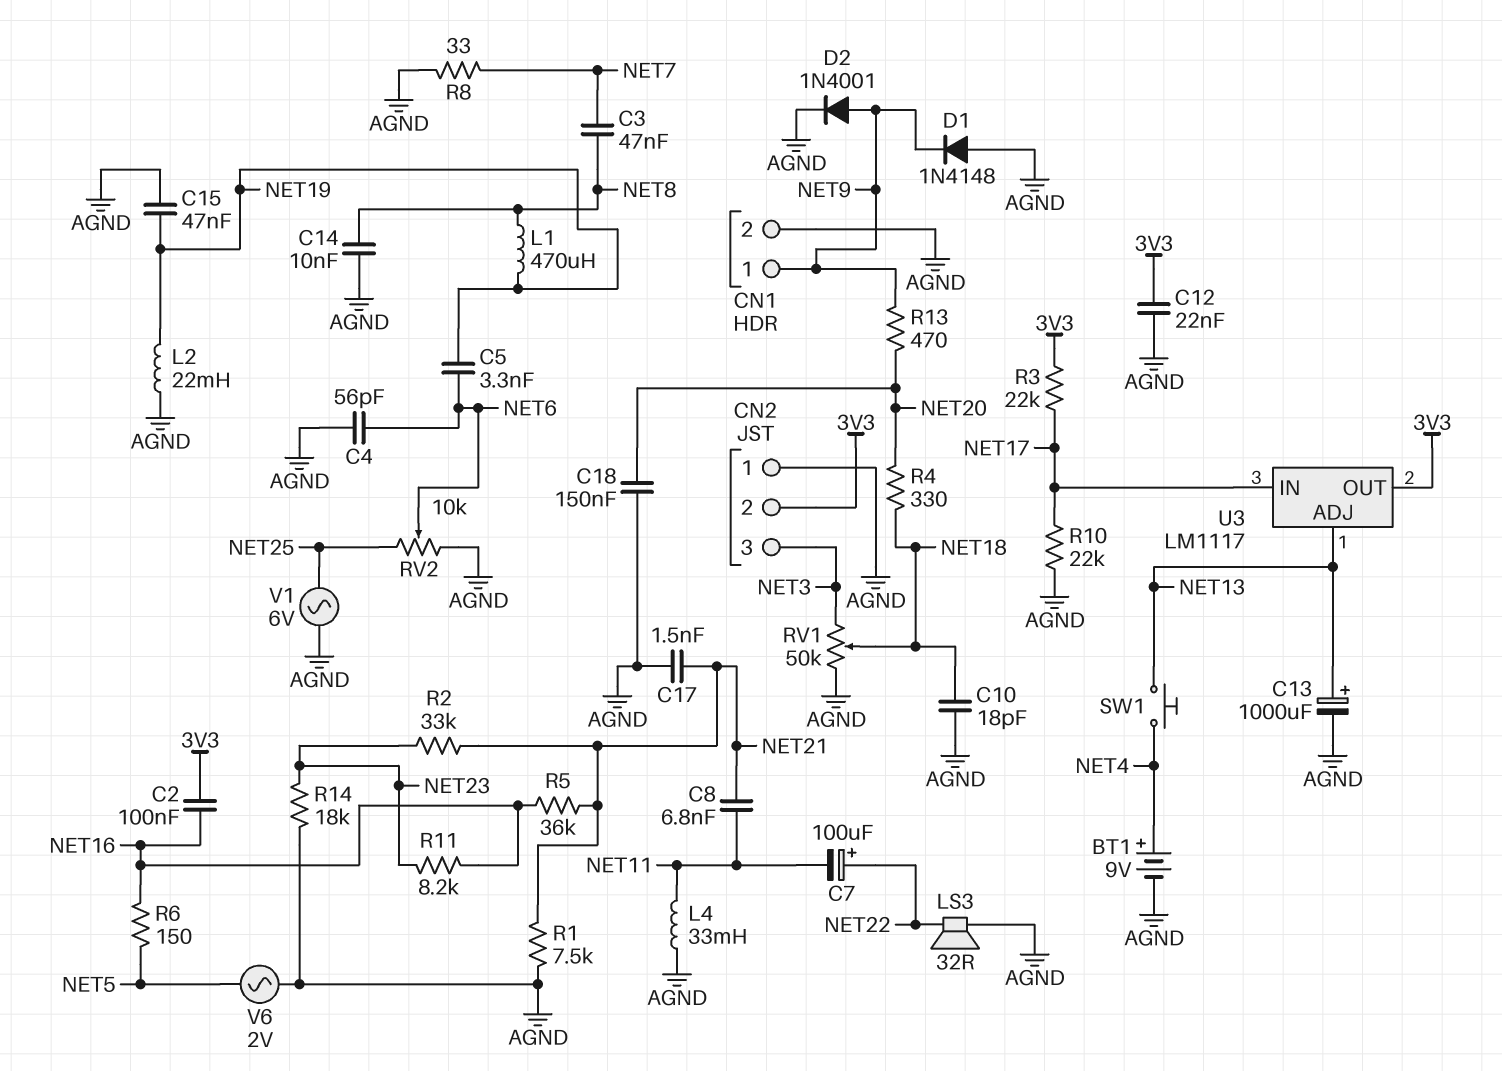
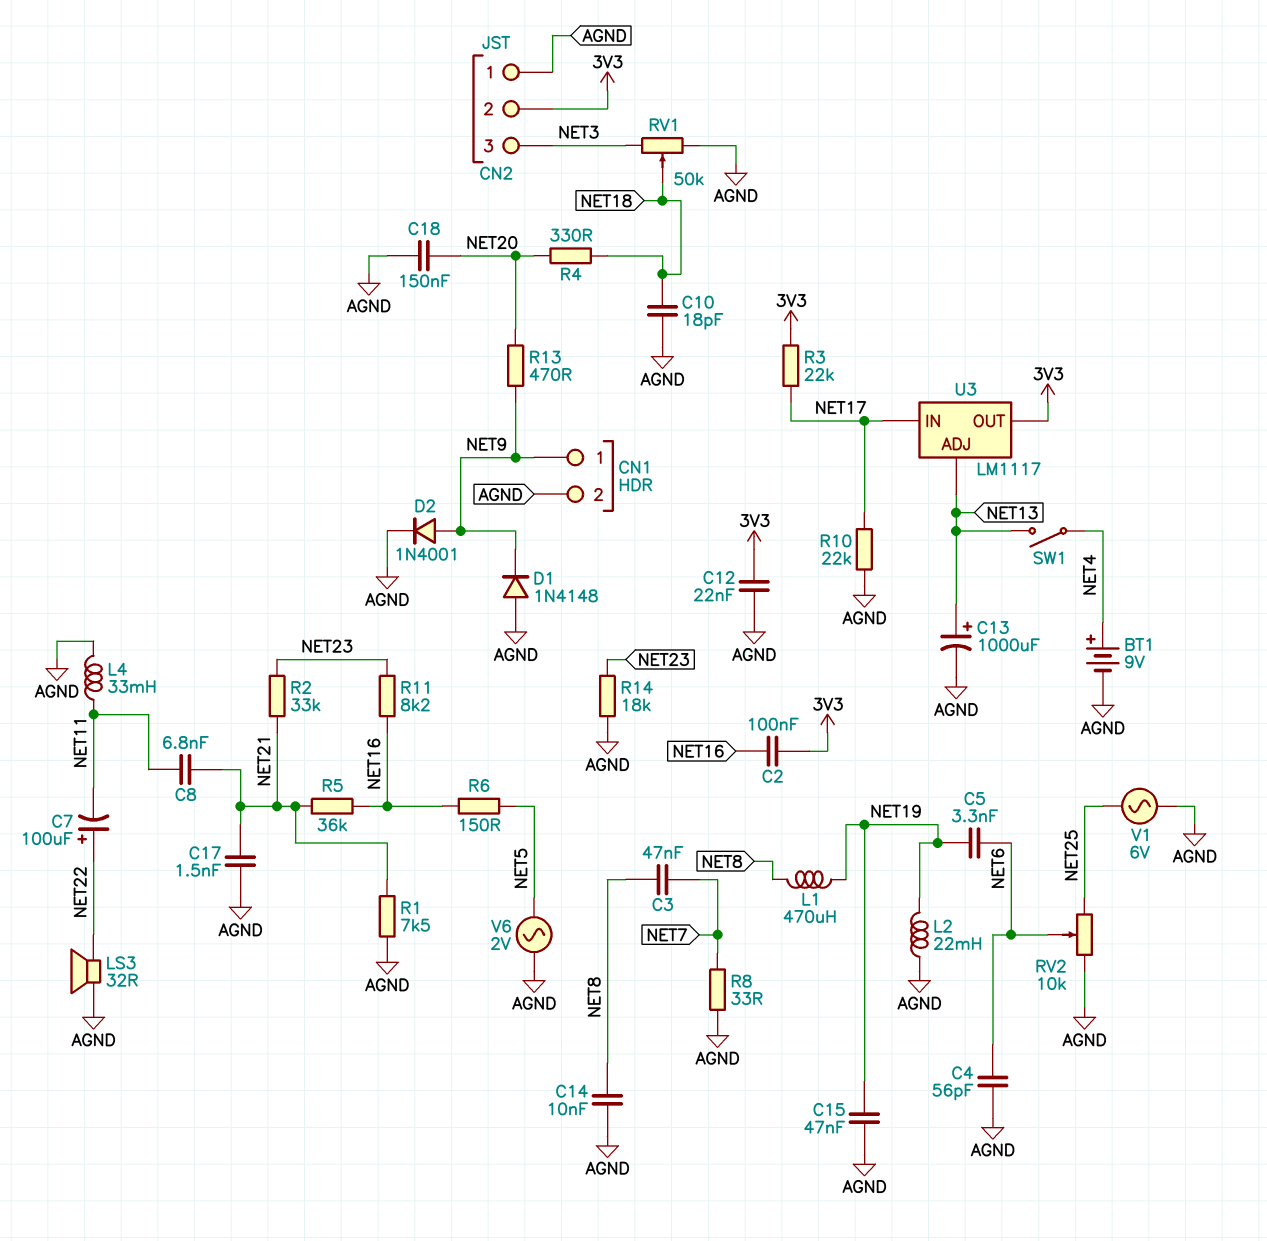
SW1: button (NET4, NET13) -> switch (NET4, NET13)

